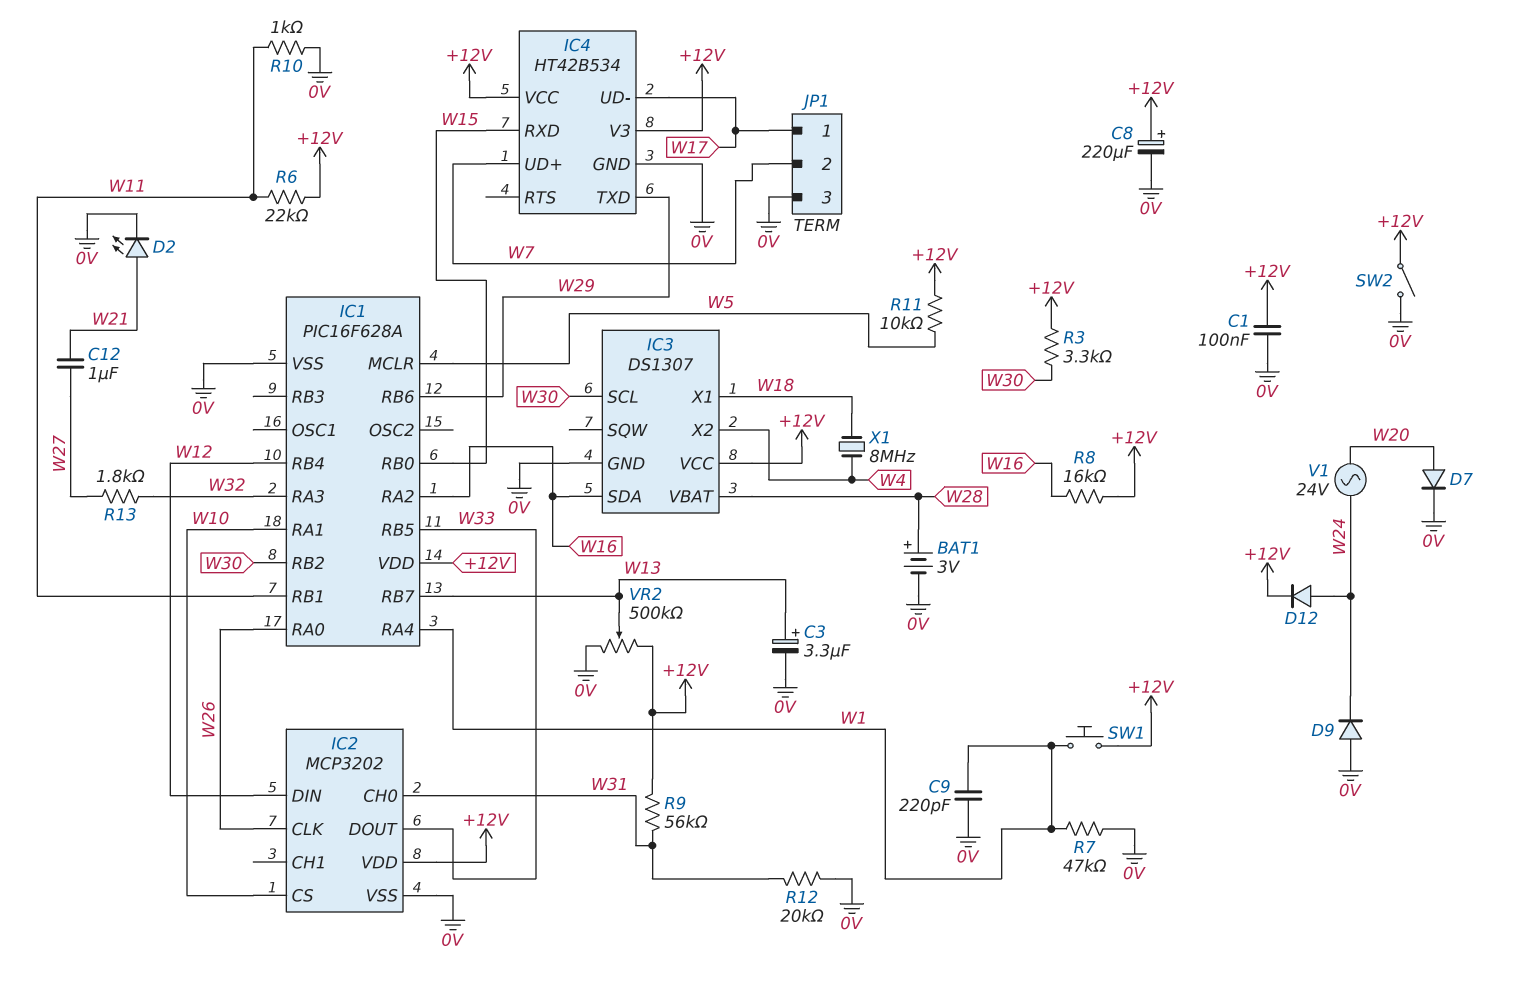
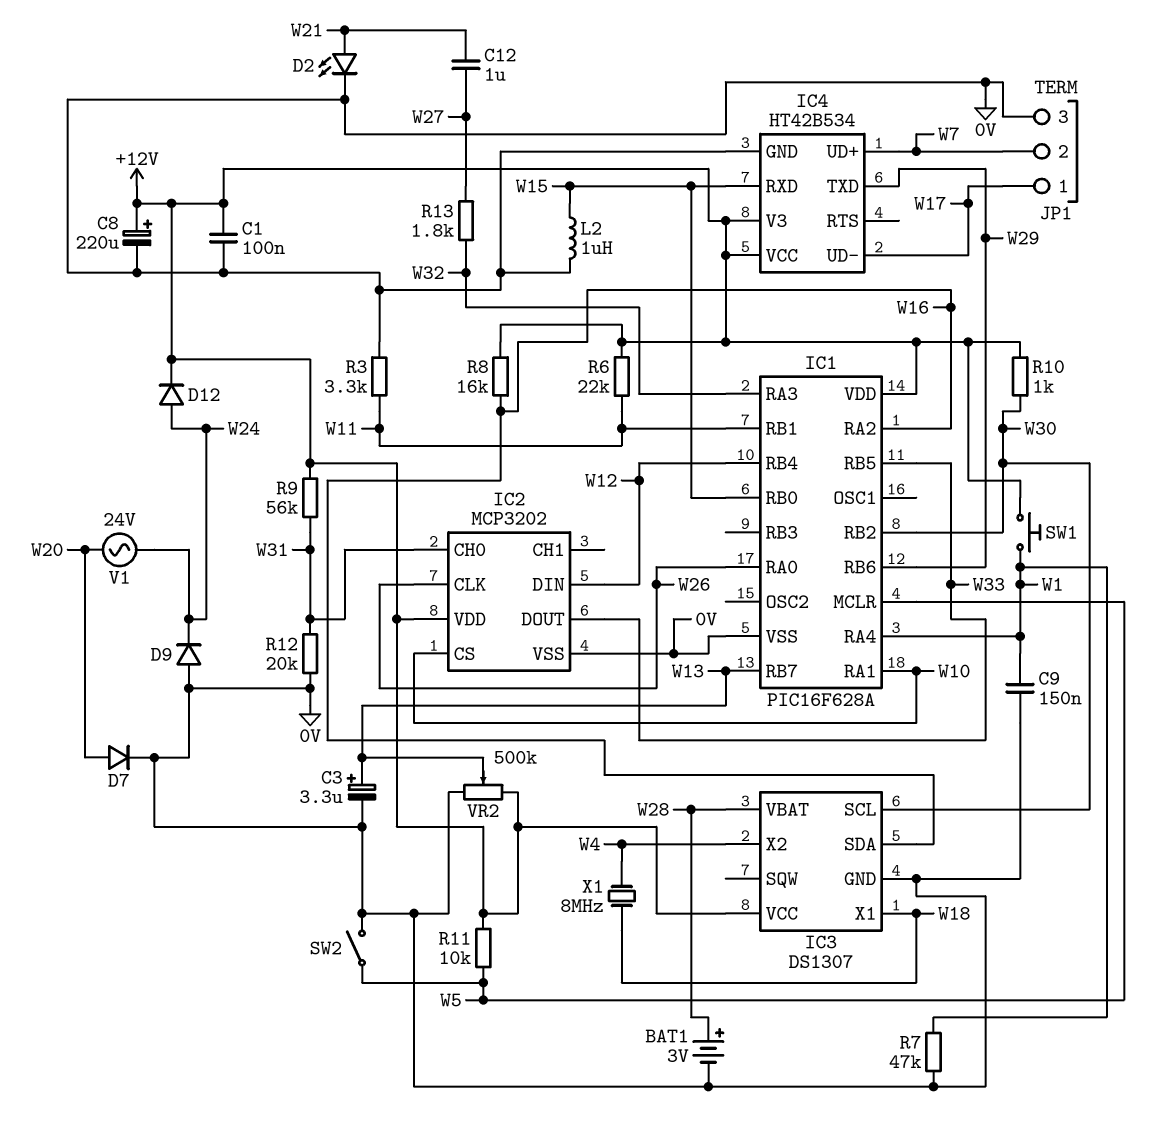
C9: 220pF (0V, W1) -> 150nF (0V, W1)
L2: none -> 1uH (0V, W15)
R3: 3.3k (+12V, W30) -> 3.3k (0V, W11)
R10: 1k (0V, W11) -> 1k (+12V, W30)
SW2: switch (+12V, 0V) -> switch (0V, W5)

